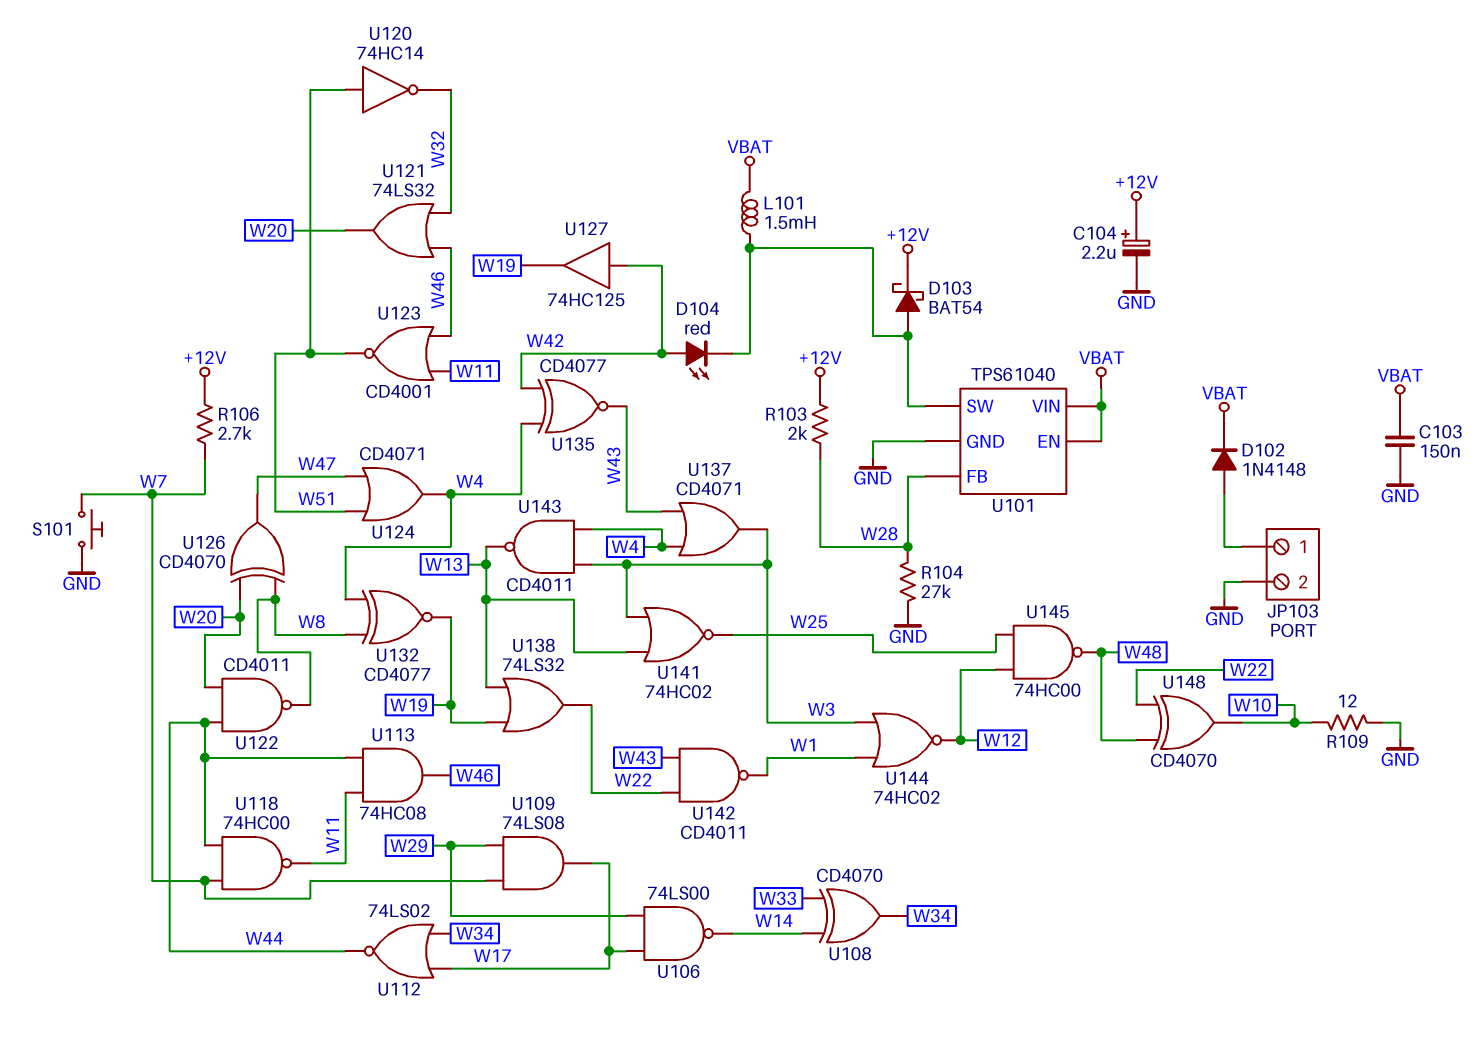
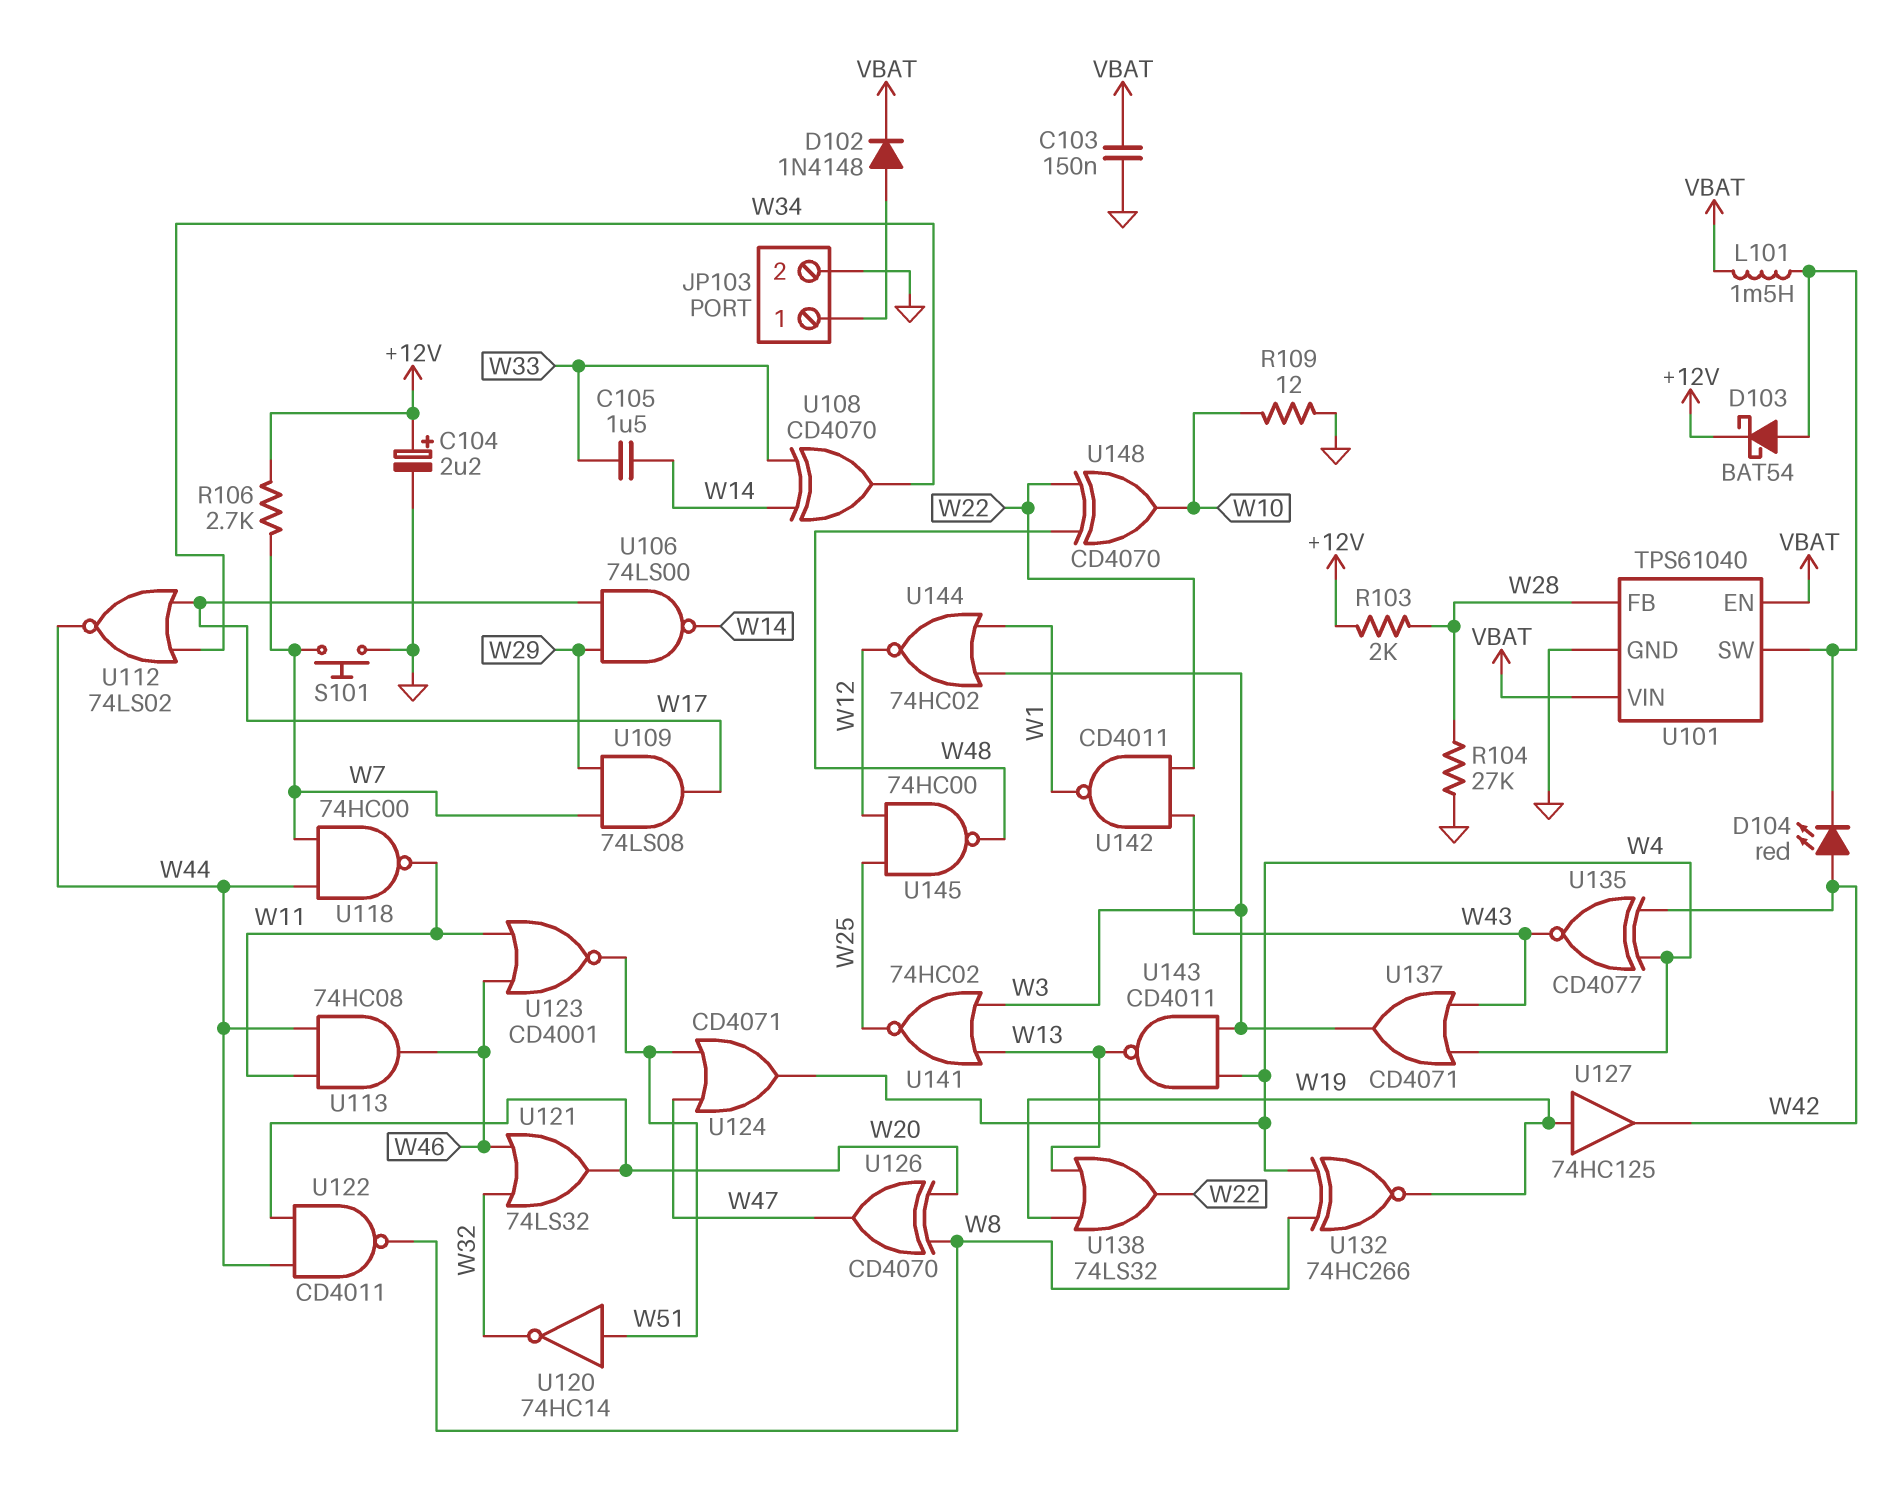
C105: none -> 1.5uF (W14, W33)
U127: buffer 74HC125 (in W42, out W19) -> buffer 74HC125 (in W19, out W42)
U132: XNOR CD4077 (in W4, in W8, out W19) -> XNOR 74HC266 (in W4, in W8, out W19)

